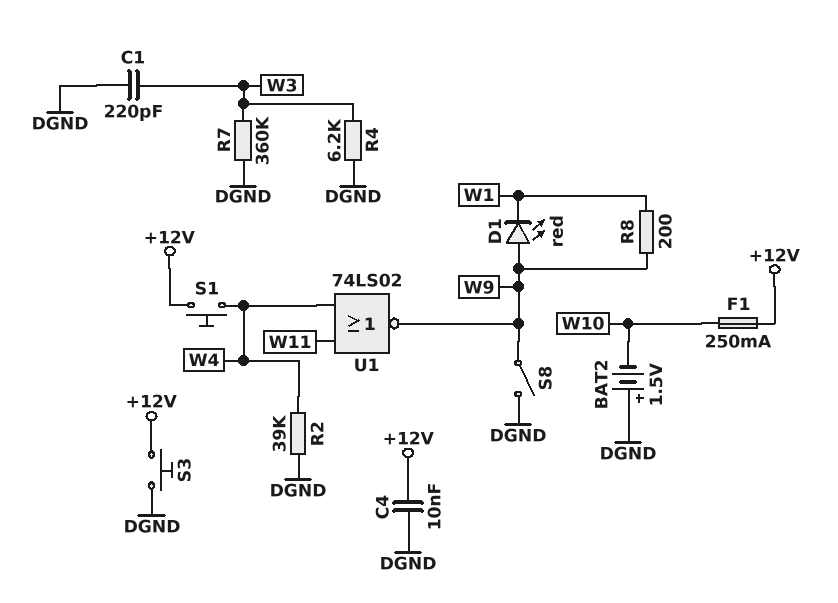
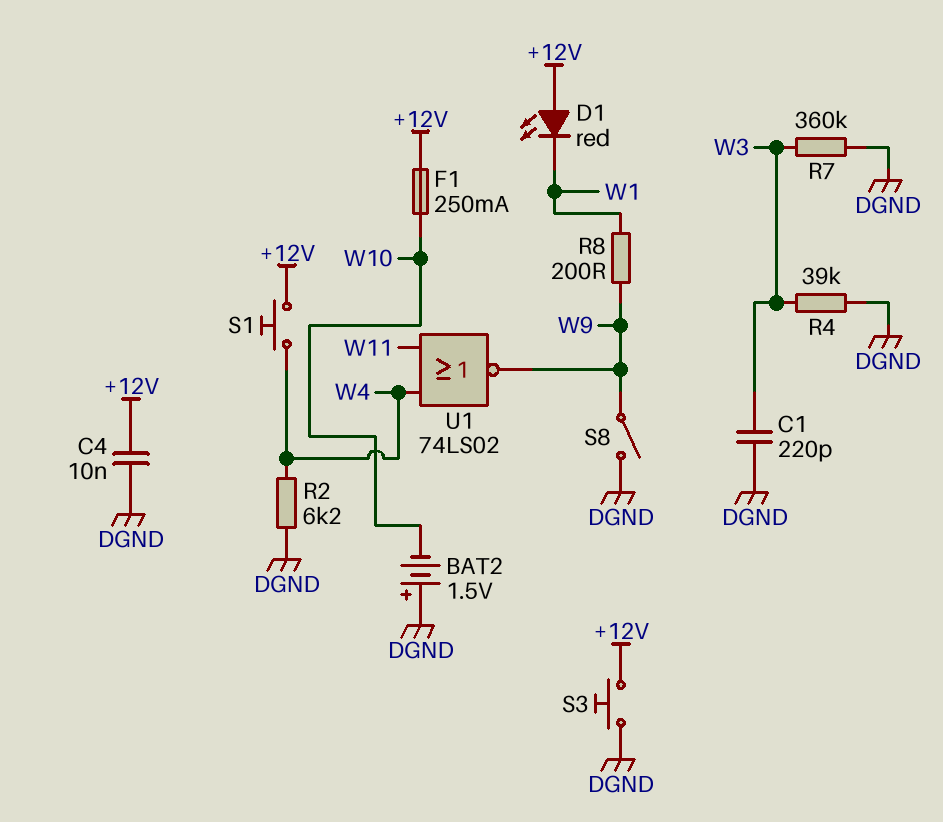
D1: LED red (A W9, K W1) -> LED red (A +12V, K W1)
R2: 39k (DGND, W4) -> 6.2k (DGND, W4)
R4: 6.2k (DGND, W3) -> 39k (DGND, W3)

